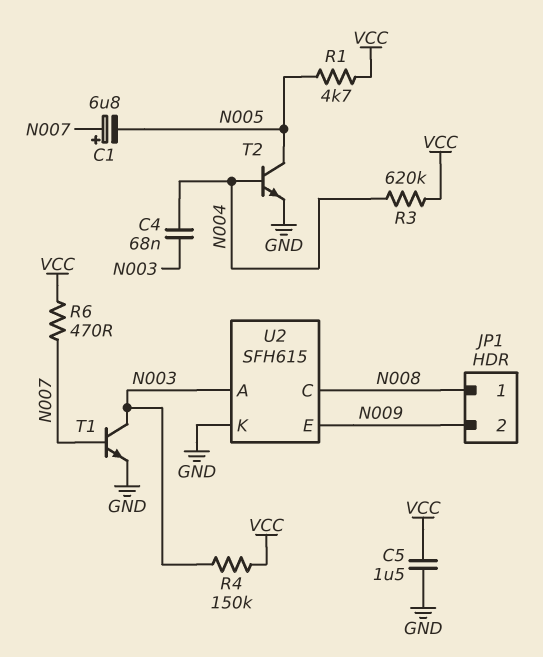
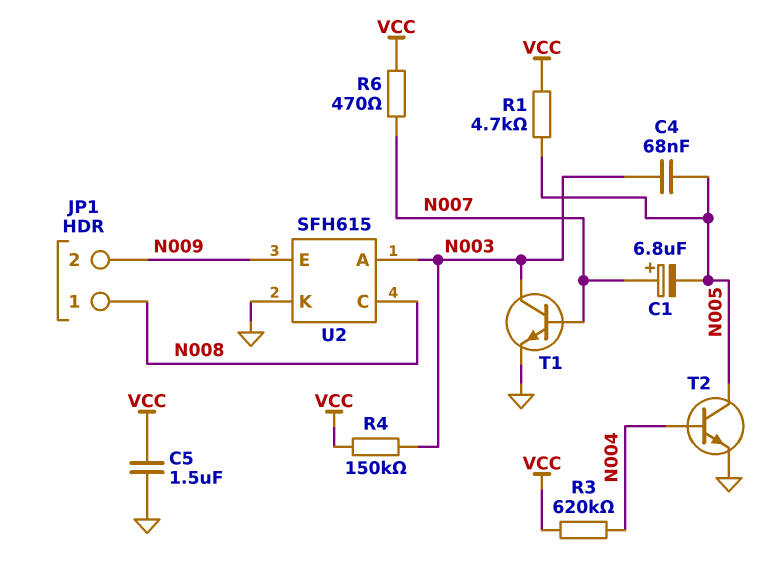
C4: 68nF (N003, N004) -> 68nF (N003, N005)

